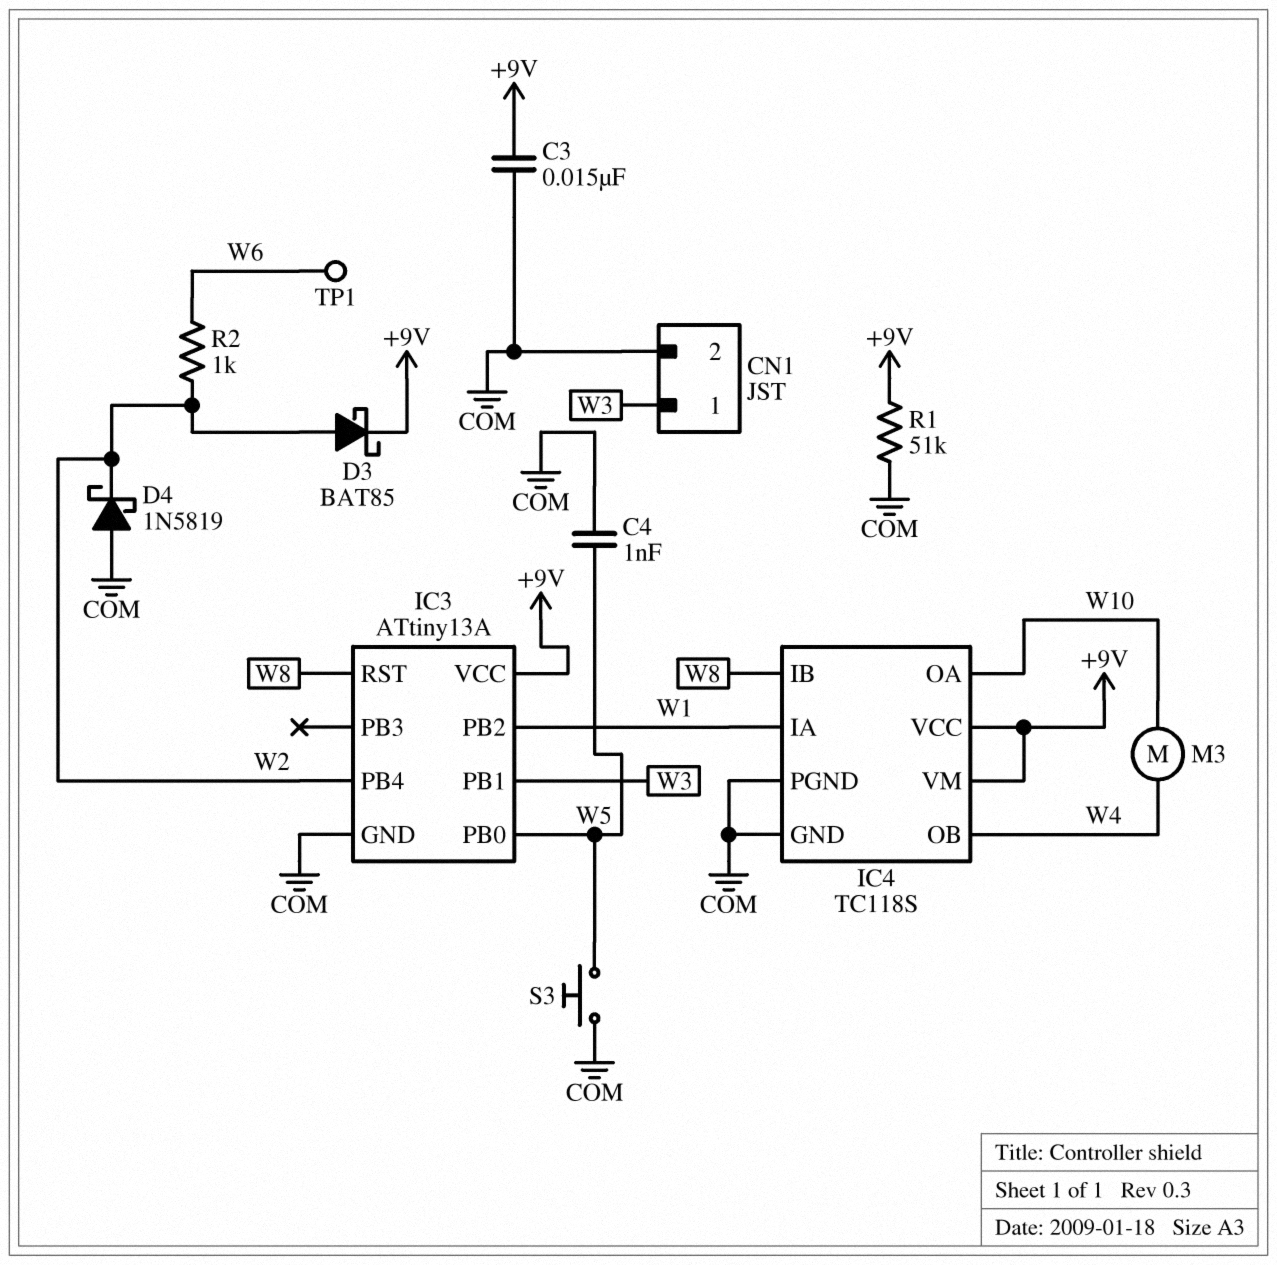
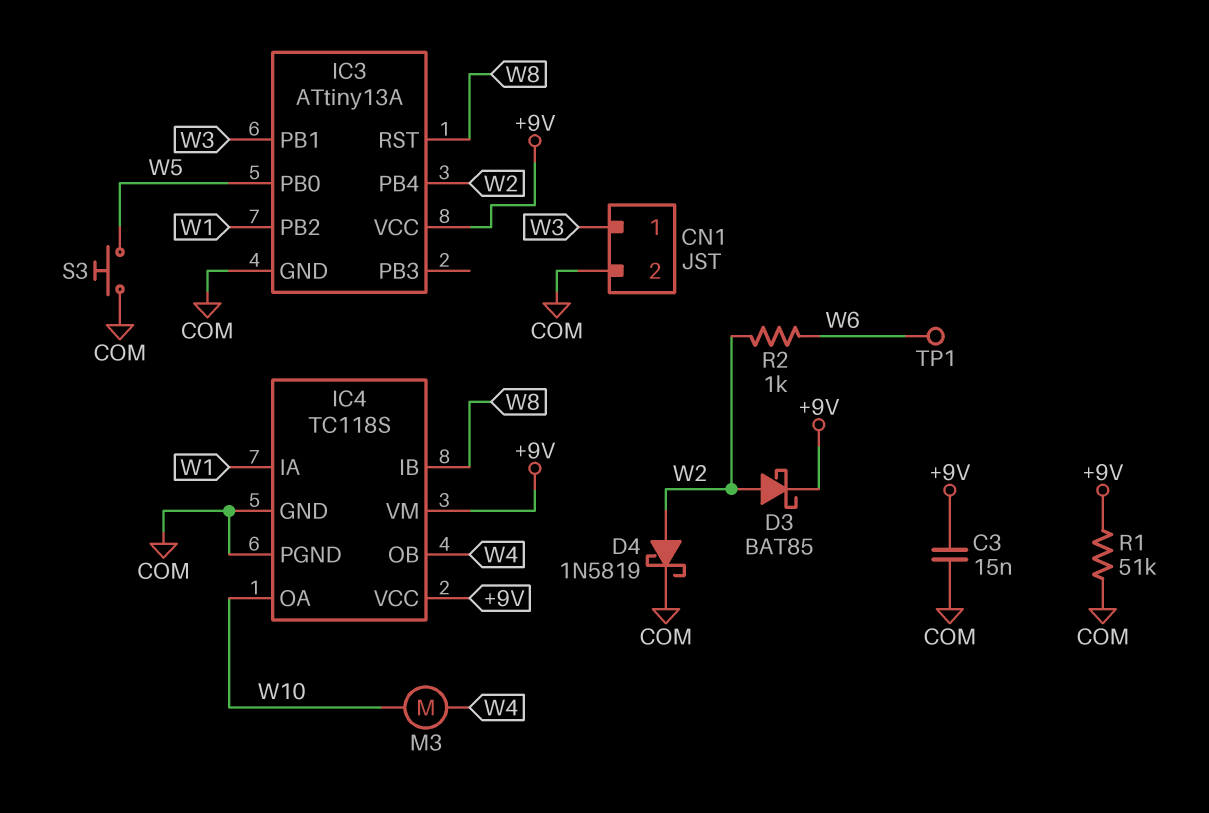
C4: 1nF (COM, W5) -> none
D4: schottky 1N5819 (A COM, K W2) -> schottky 1N5819 (A W2, K COM)

